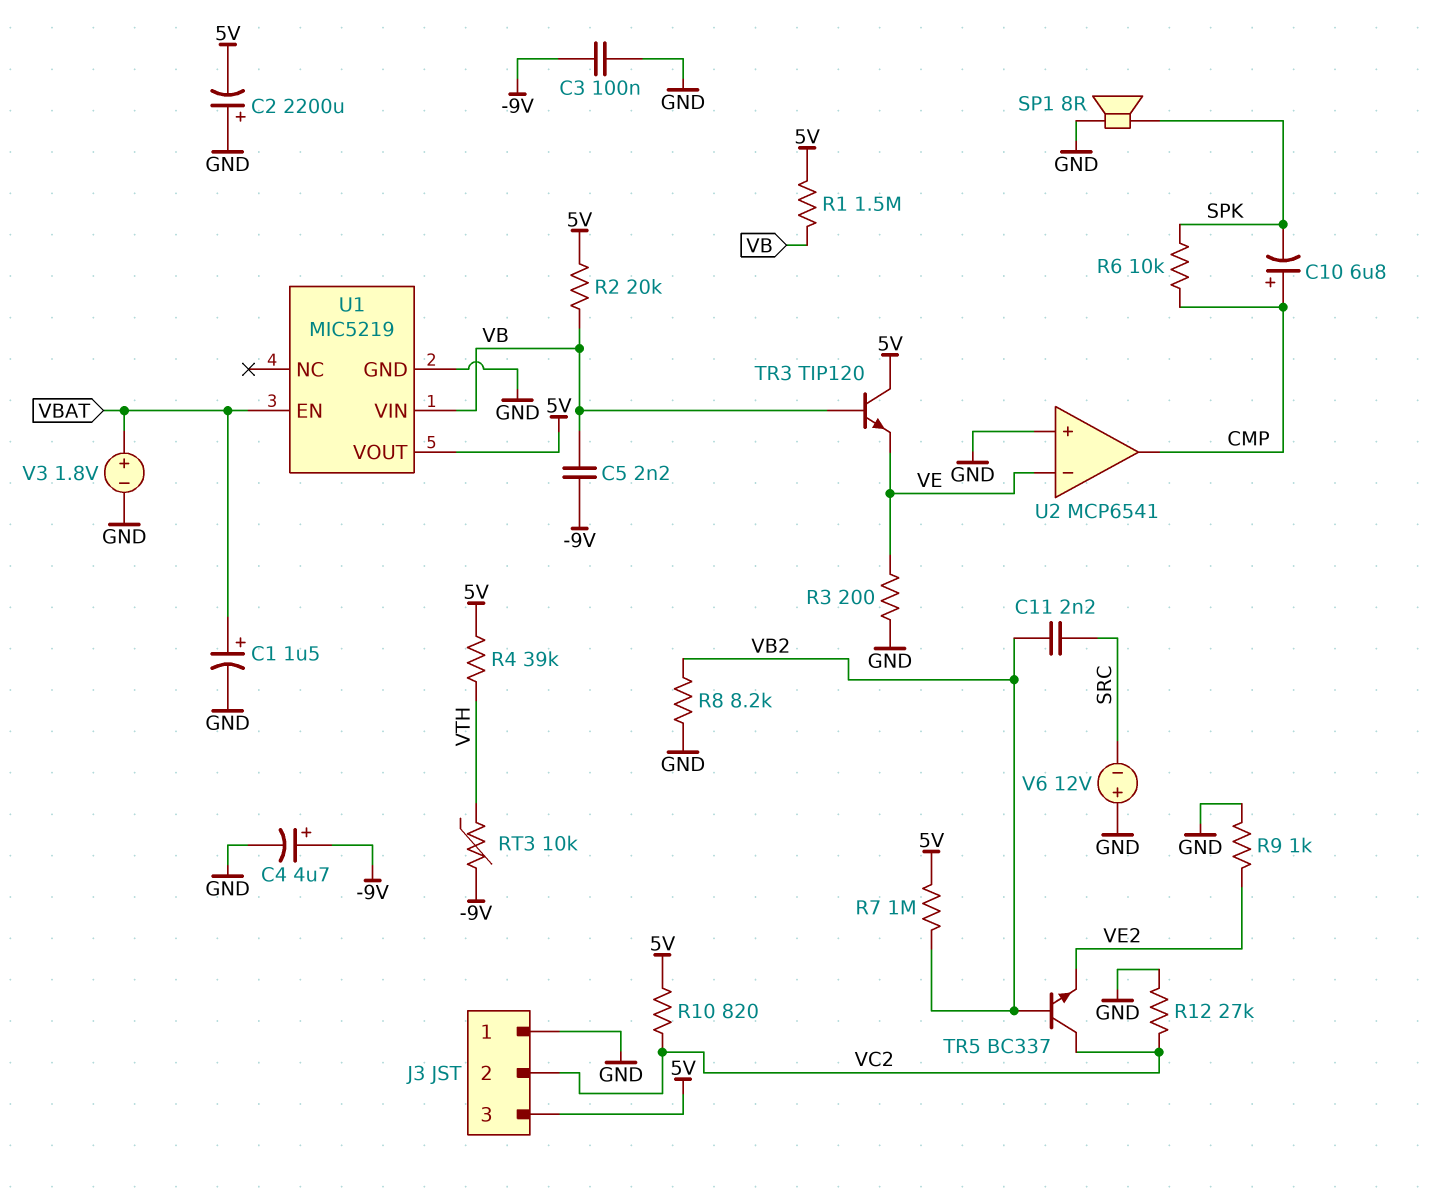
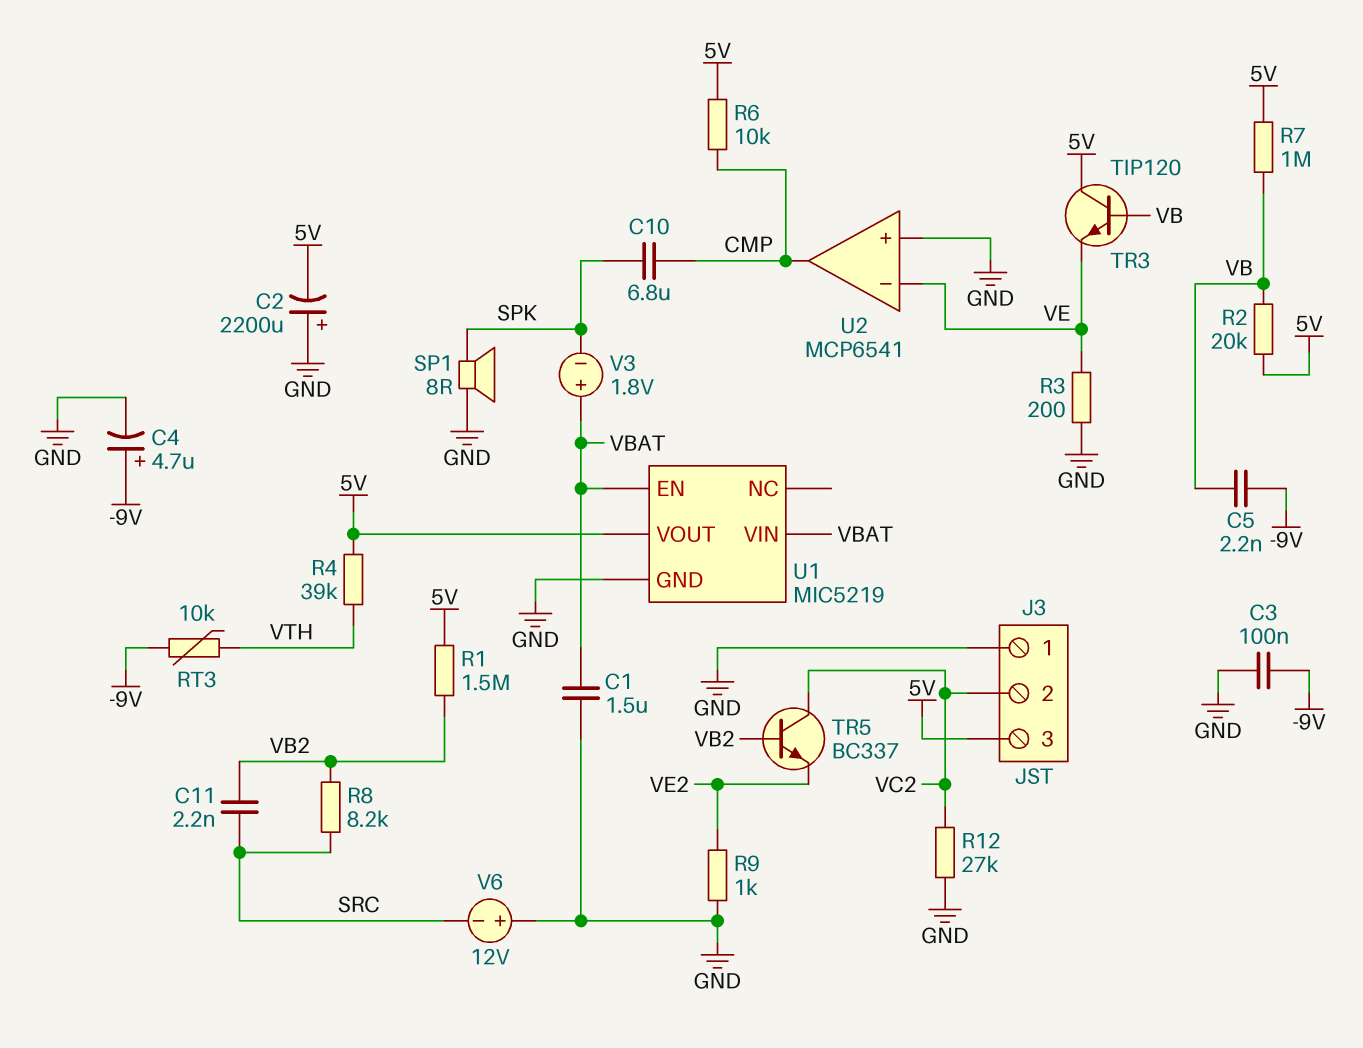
C1: 1.5uF (plus VBAT, minus GND) -> 1.5uF (GND, VBAT)
C10: 6.8uF (plus CMP, minus SPK) -> 6.8uF (CMP, SPK)
R1: 1.5M (5V, VB) -> 1.5M (5V, VB2)
R6: 10k (CMP, SPK) -> 10k (5V, CMP)
R7: 1M (5V, VB2) -> 1M (5V, VB)
R8: 8.2k (GND, VB2) -> 8.2k (SRC, VB2)
R10: 820 (5V, VC2) -> none
U1 pin VIN: VB -> VBAT
V3: 1.8V (plus VBAT, minus GND) -> 1.8V (plus VBAT, minus SPK)

